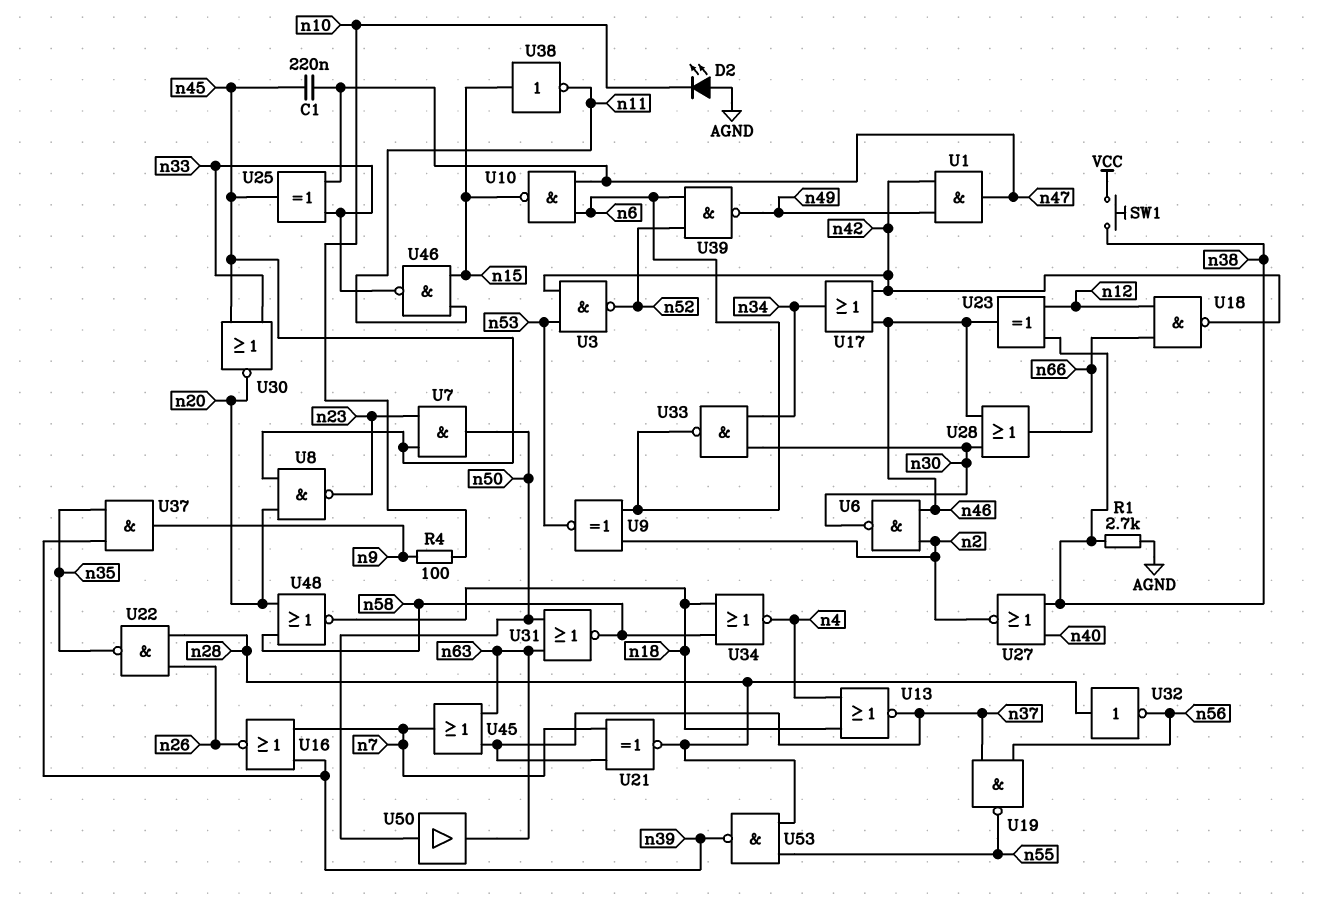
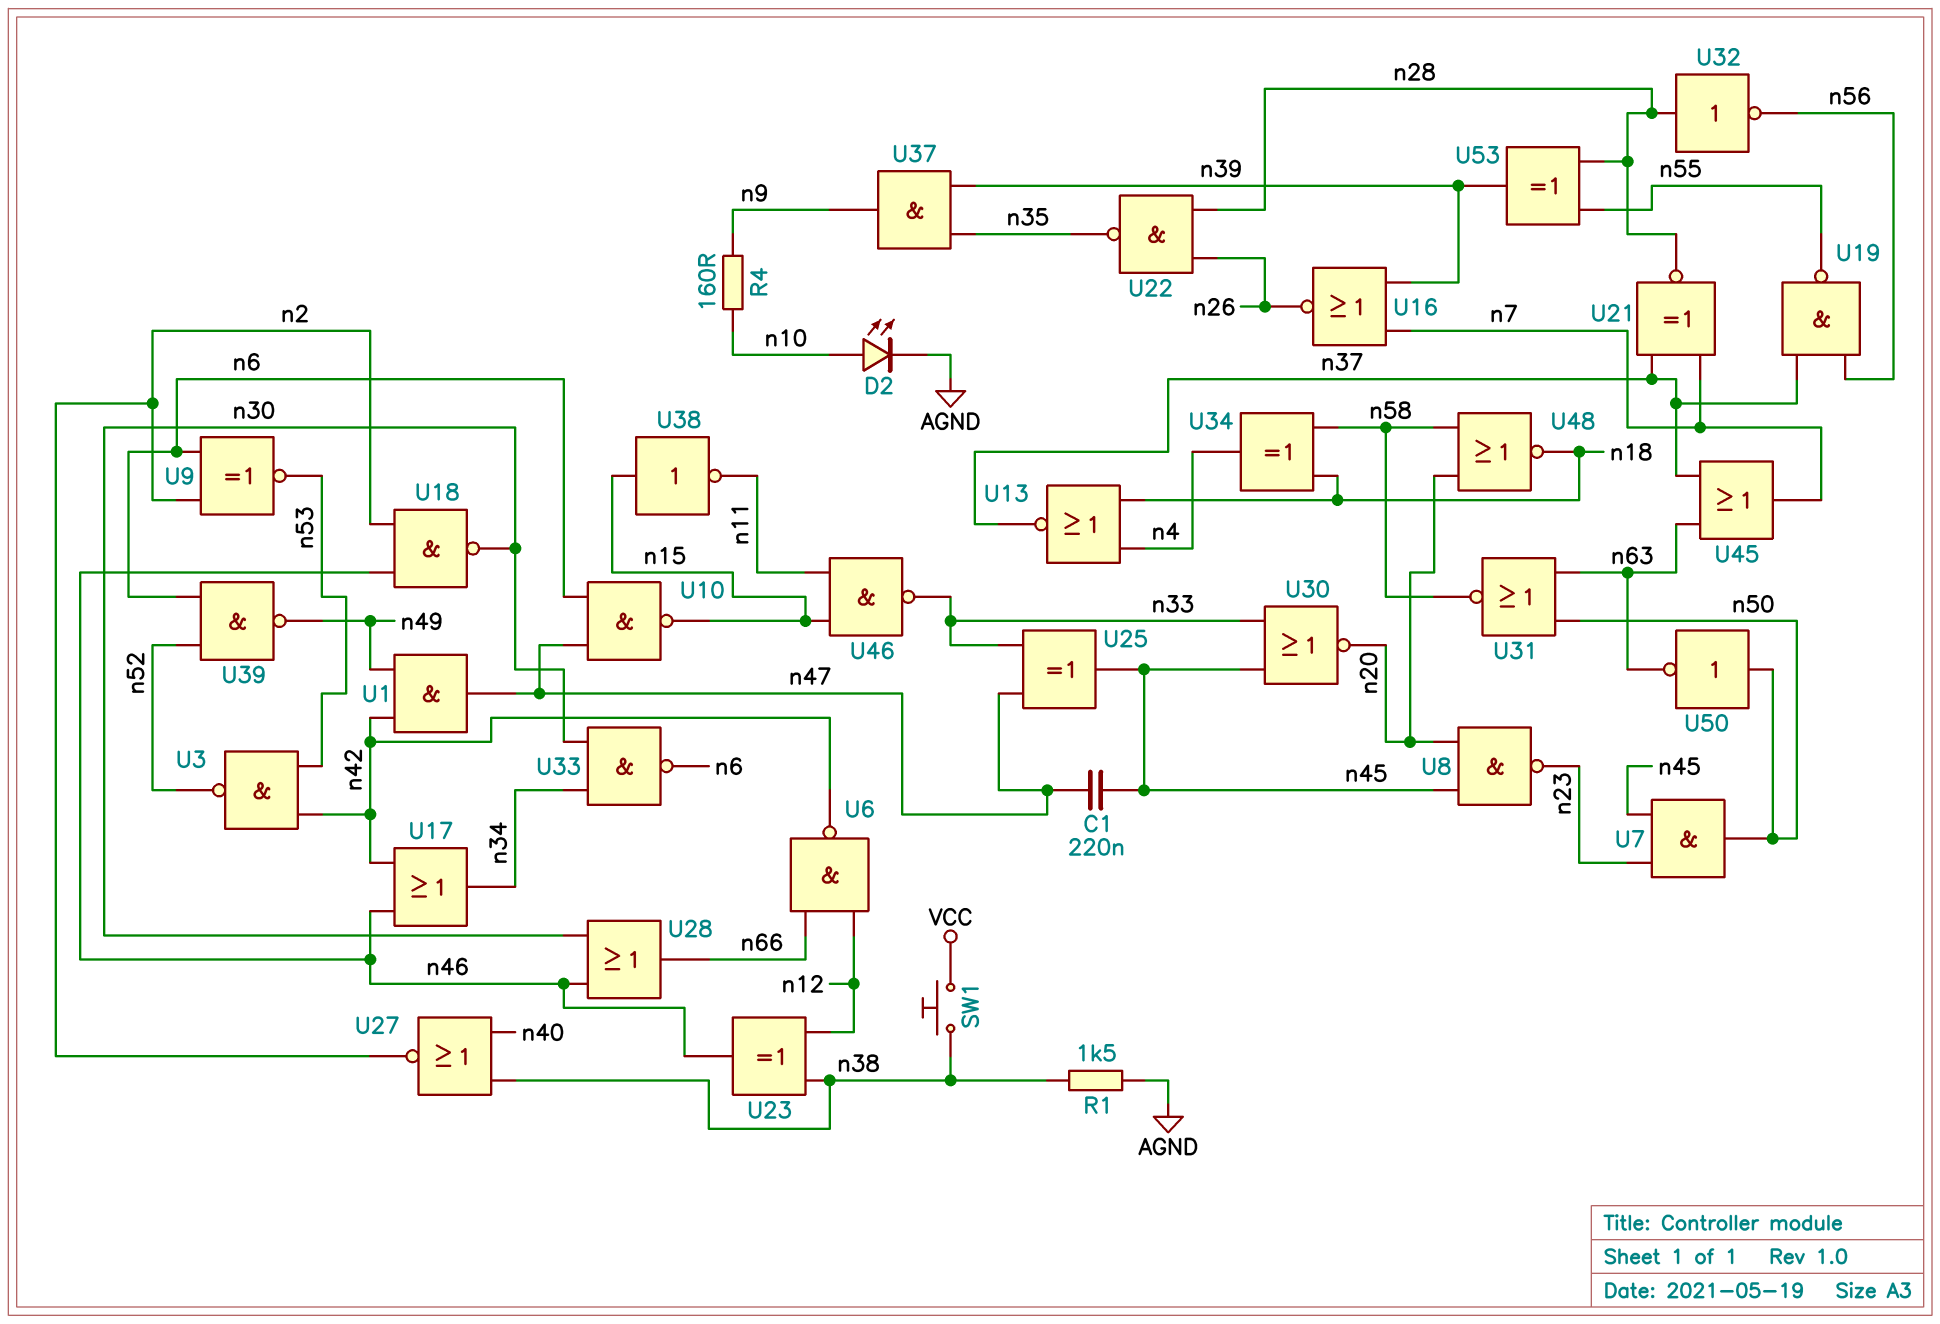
D2: LED (A AGND, K n10) -> LED (A n10, K AGND)
R1: 2.7k (AGND, n38) -> 1.5k (AGND, n38)
R4: 100 (n9, n10) -> 160 (n9, n10)
U6: NAND (in n2, in n46, out n30) -> NAND (in n12, in n66, out n42)
U18: NAND (in n12, in n66, out n42) -> NAND (in n2, in n46, out n30)
U34: NOR (in n18, in n58, out n4) -> XOR (in n18, in n58, out n4)
U50: buffer (in n50, out n63) -> NOT (in n50, out n63)
U53: NAND (in n28, in n55, out n39) -> XOR (in n28, in n55, out n39)

